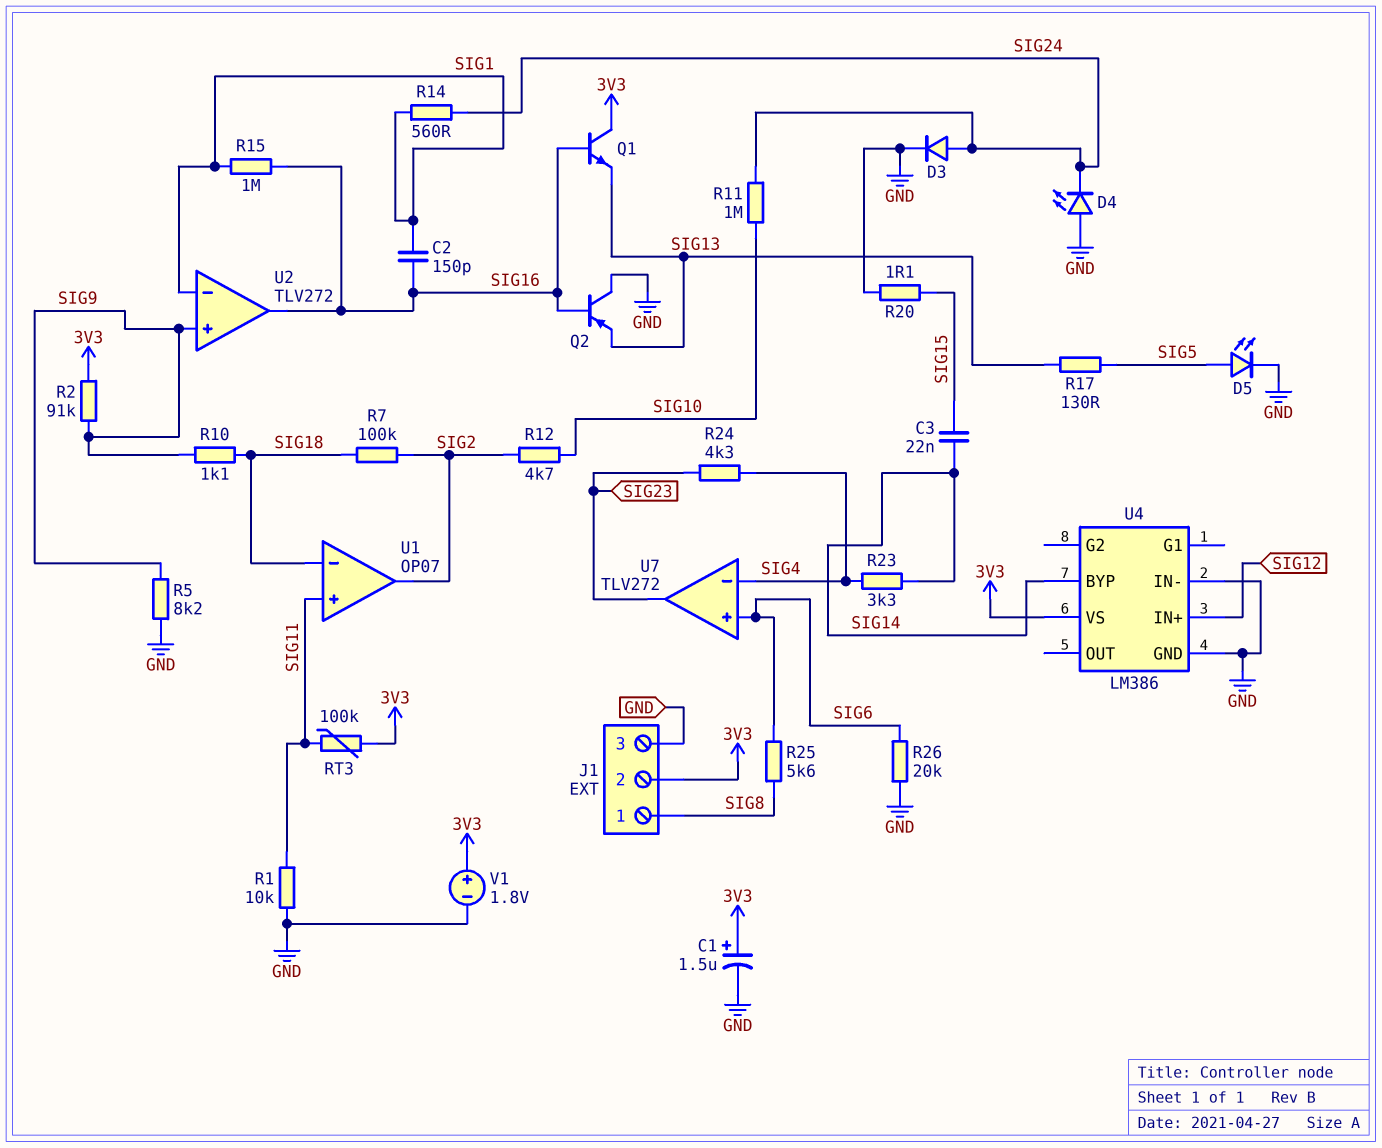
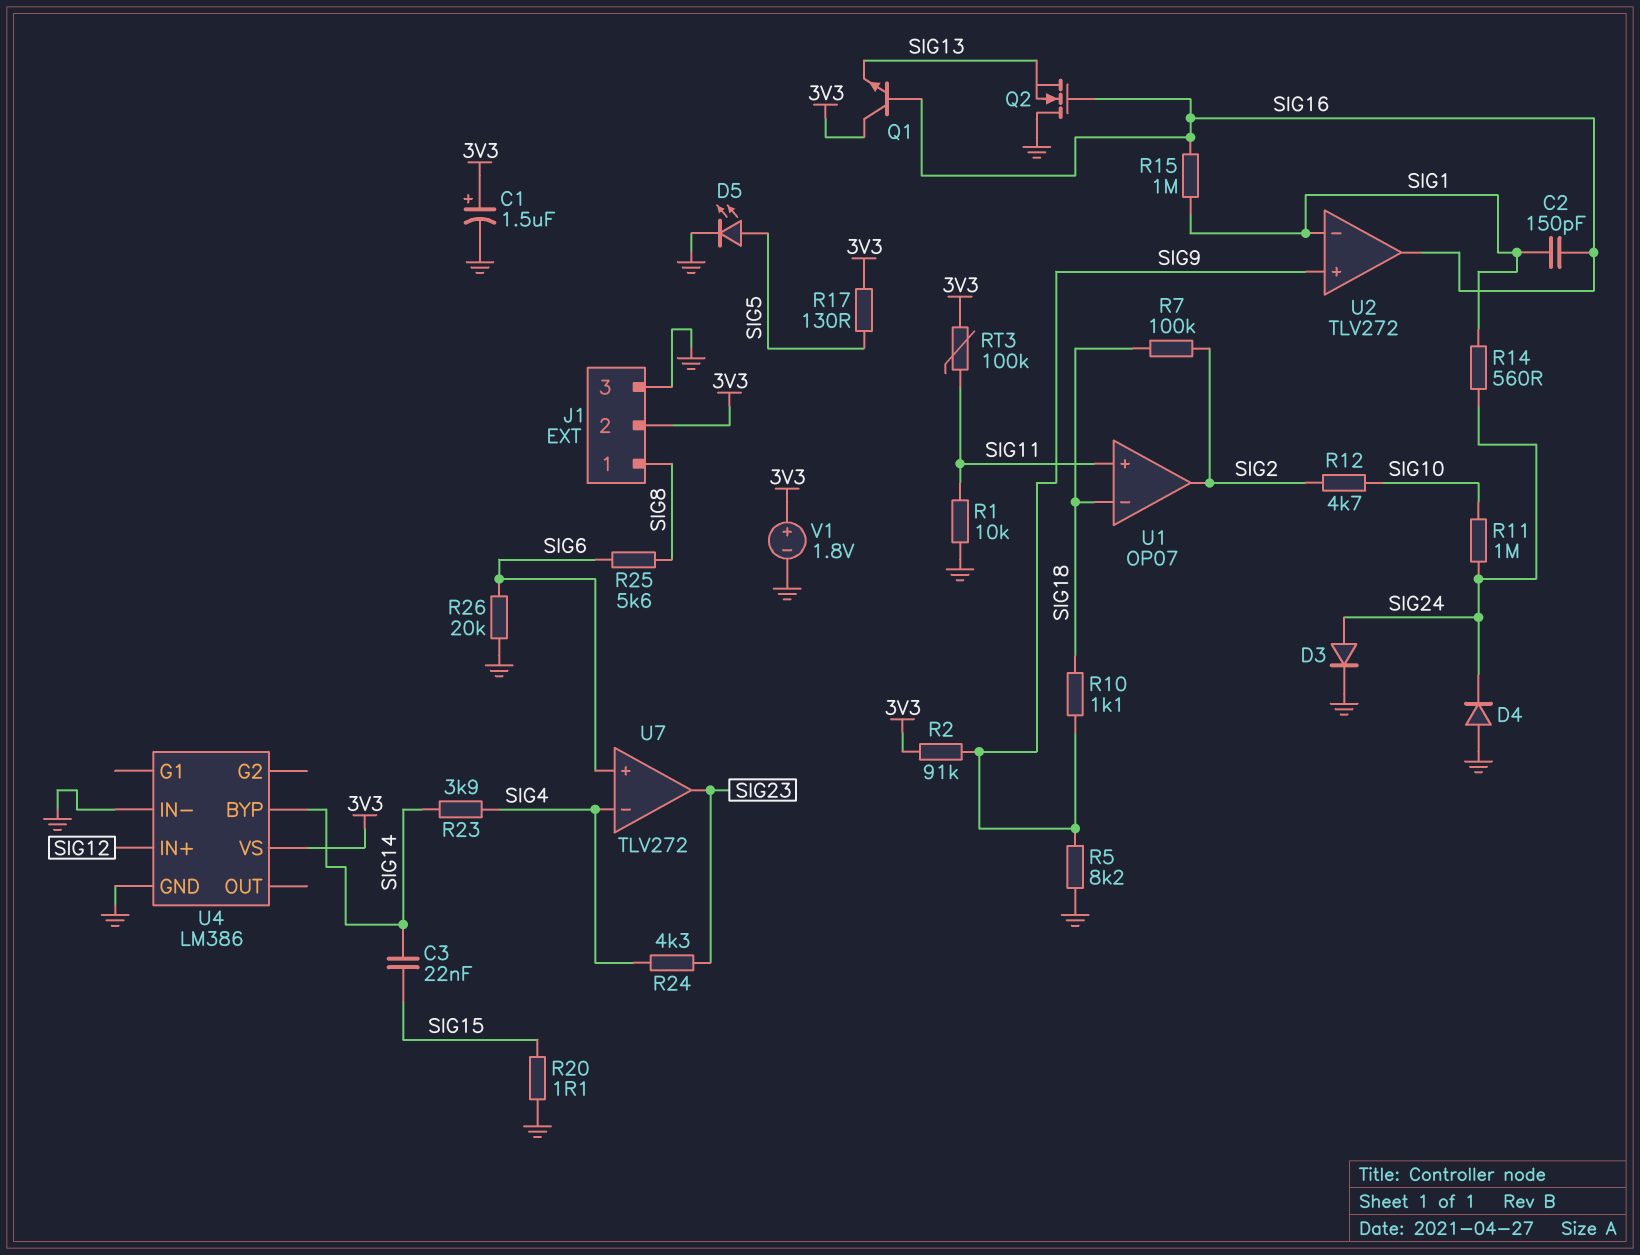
D4: LED (A GND, K SIG24) -> diode (A GND, K SIG24)
Q2: PNP (B SIG16, C GND, E SIG13) -> NMOS (G SIG16, D GND, S SIG13)
R17: 130 (SIG5, SIG13) -> 130 (3V3, SIG5)
R23: 3.3k (SIG4, SIG14) -> 3.9k (SIG4, SIG14)

